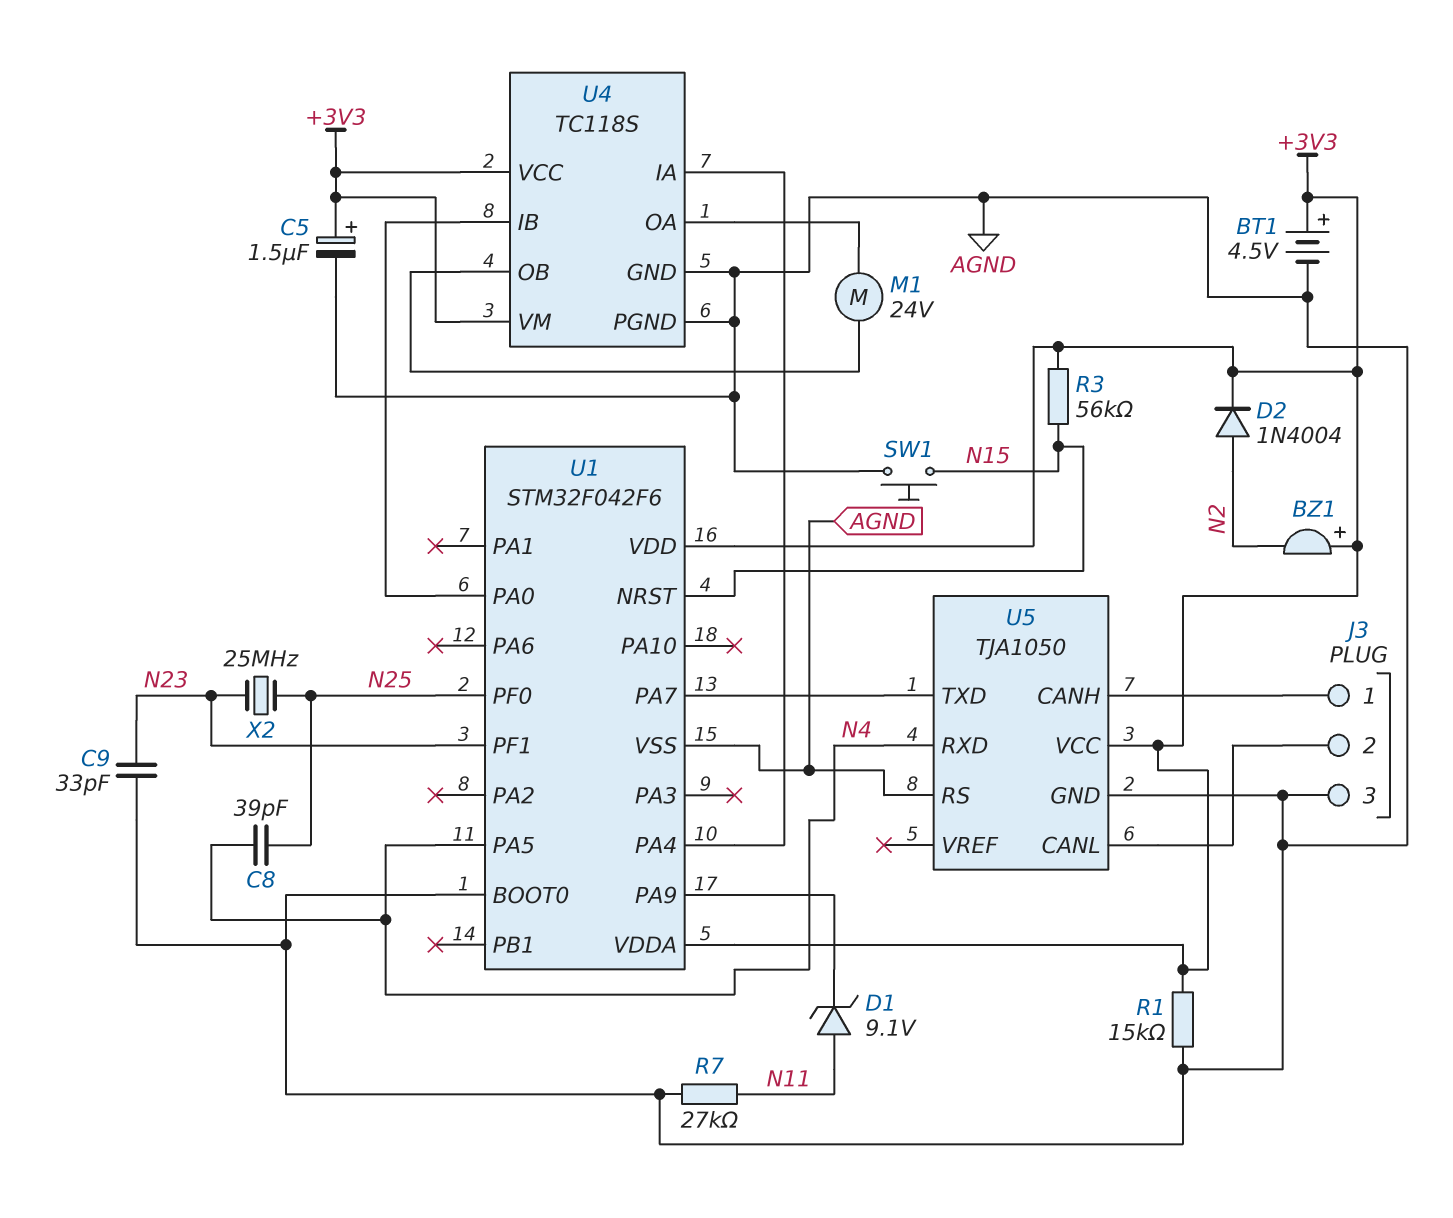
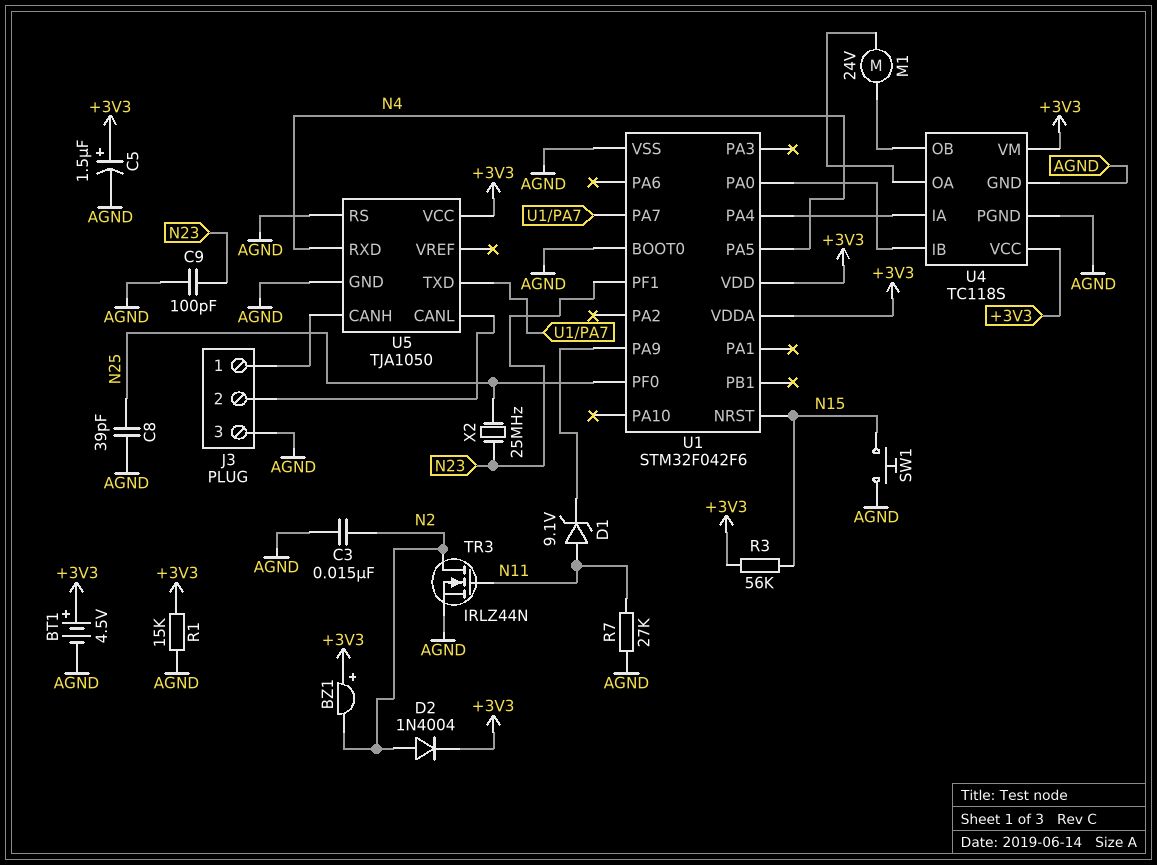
C3: none -> 15nF (AGND, N2)
C8: 39pF (N4, N25) -> 39pF (AGND, N25)
C9: 33pF (AGND, N23) -> 100pF (AGND, N23)
TR3: none -> NMOS IRLZ44N (G N11, D N2, S AGND)

